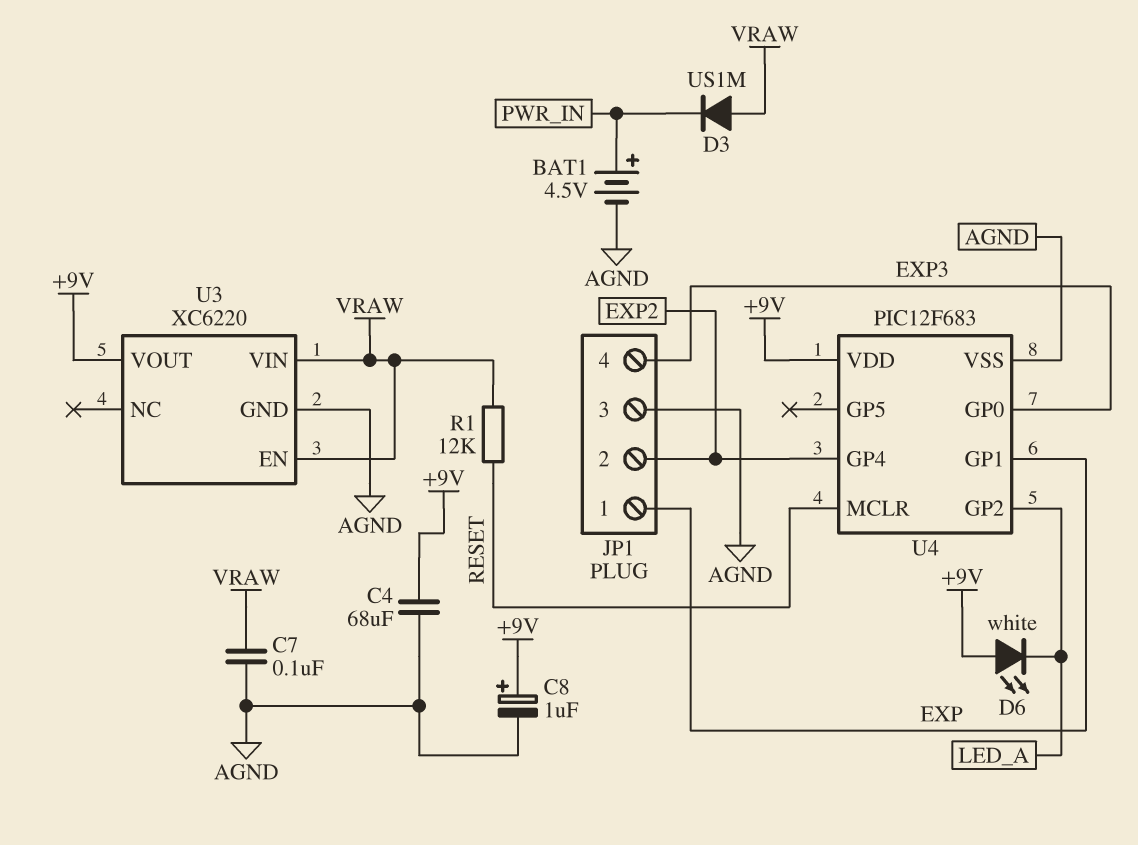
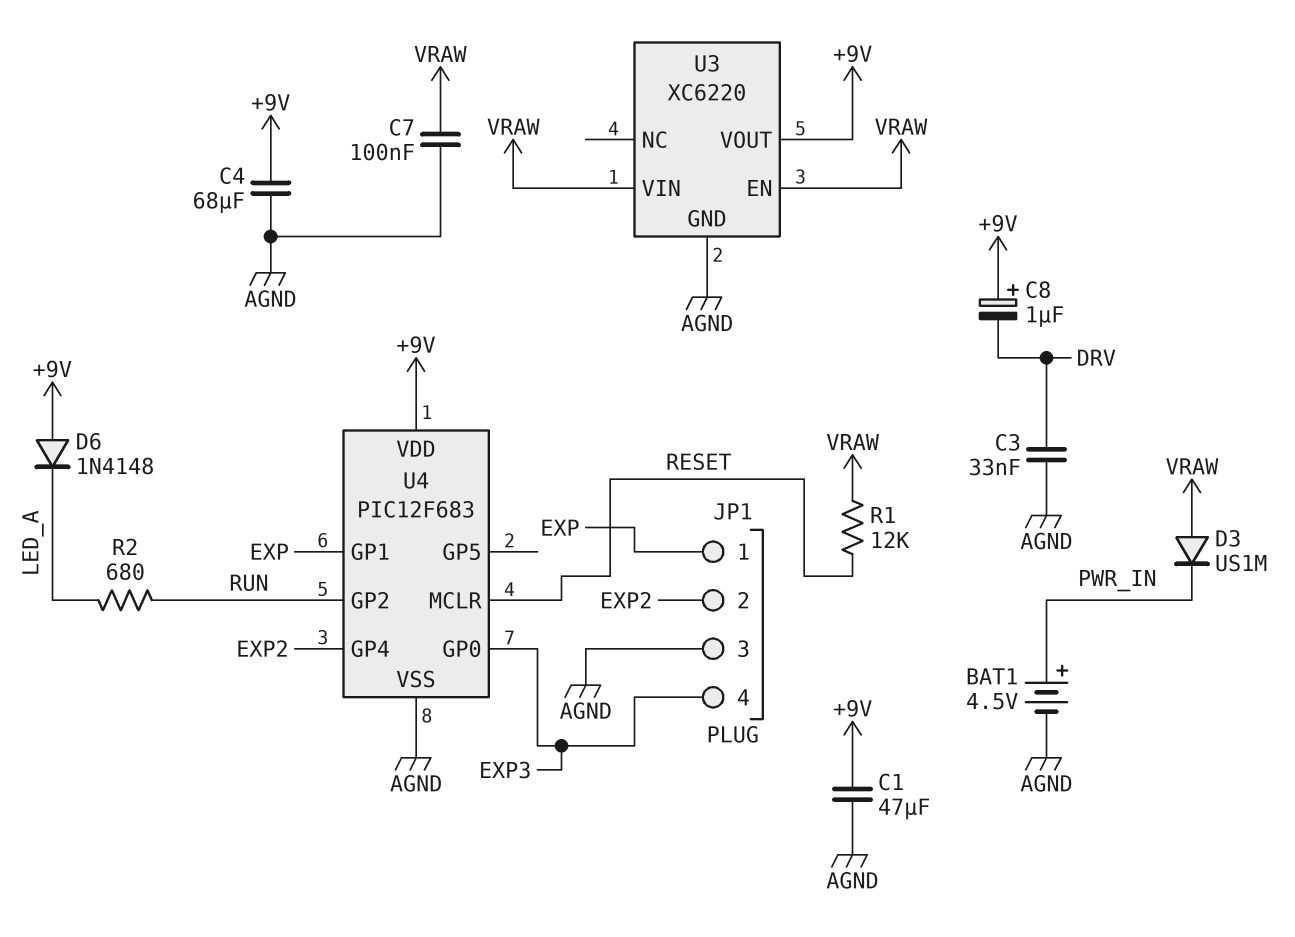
C1: none -> 47uF (+9V, AGND)
C3: none -> 33nF (AGND, DRV)
C8: 1uF (plus +9V, minus AGND) -> 1uF (plus +9V, minus DRV)
D6: LED white (A +9V, K LED_A) -> diode 1N4148 (A +9V, K LED_A)
R2: none -> 680 (LED_A, RUN)
U4 pin GP2: LED_A -> RUN

